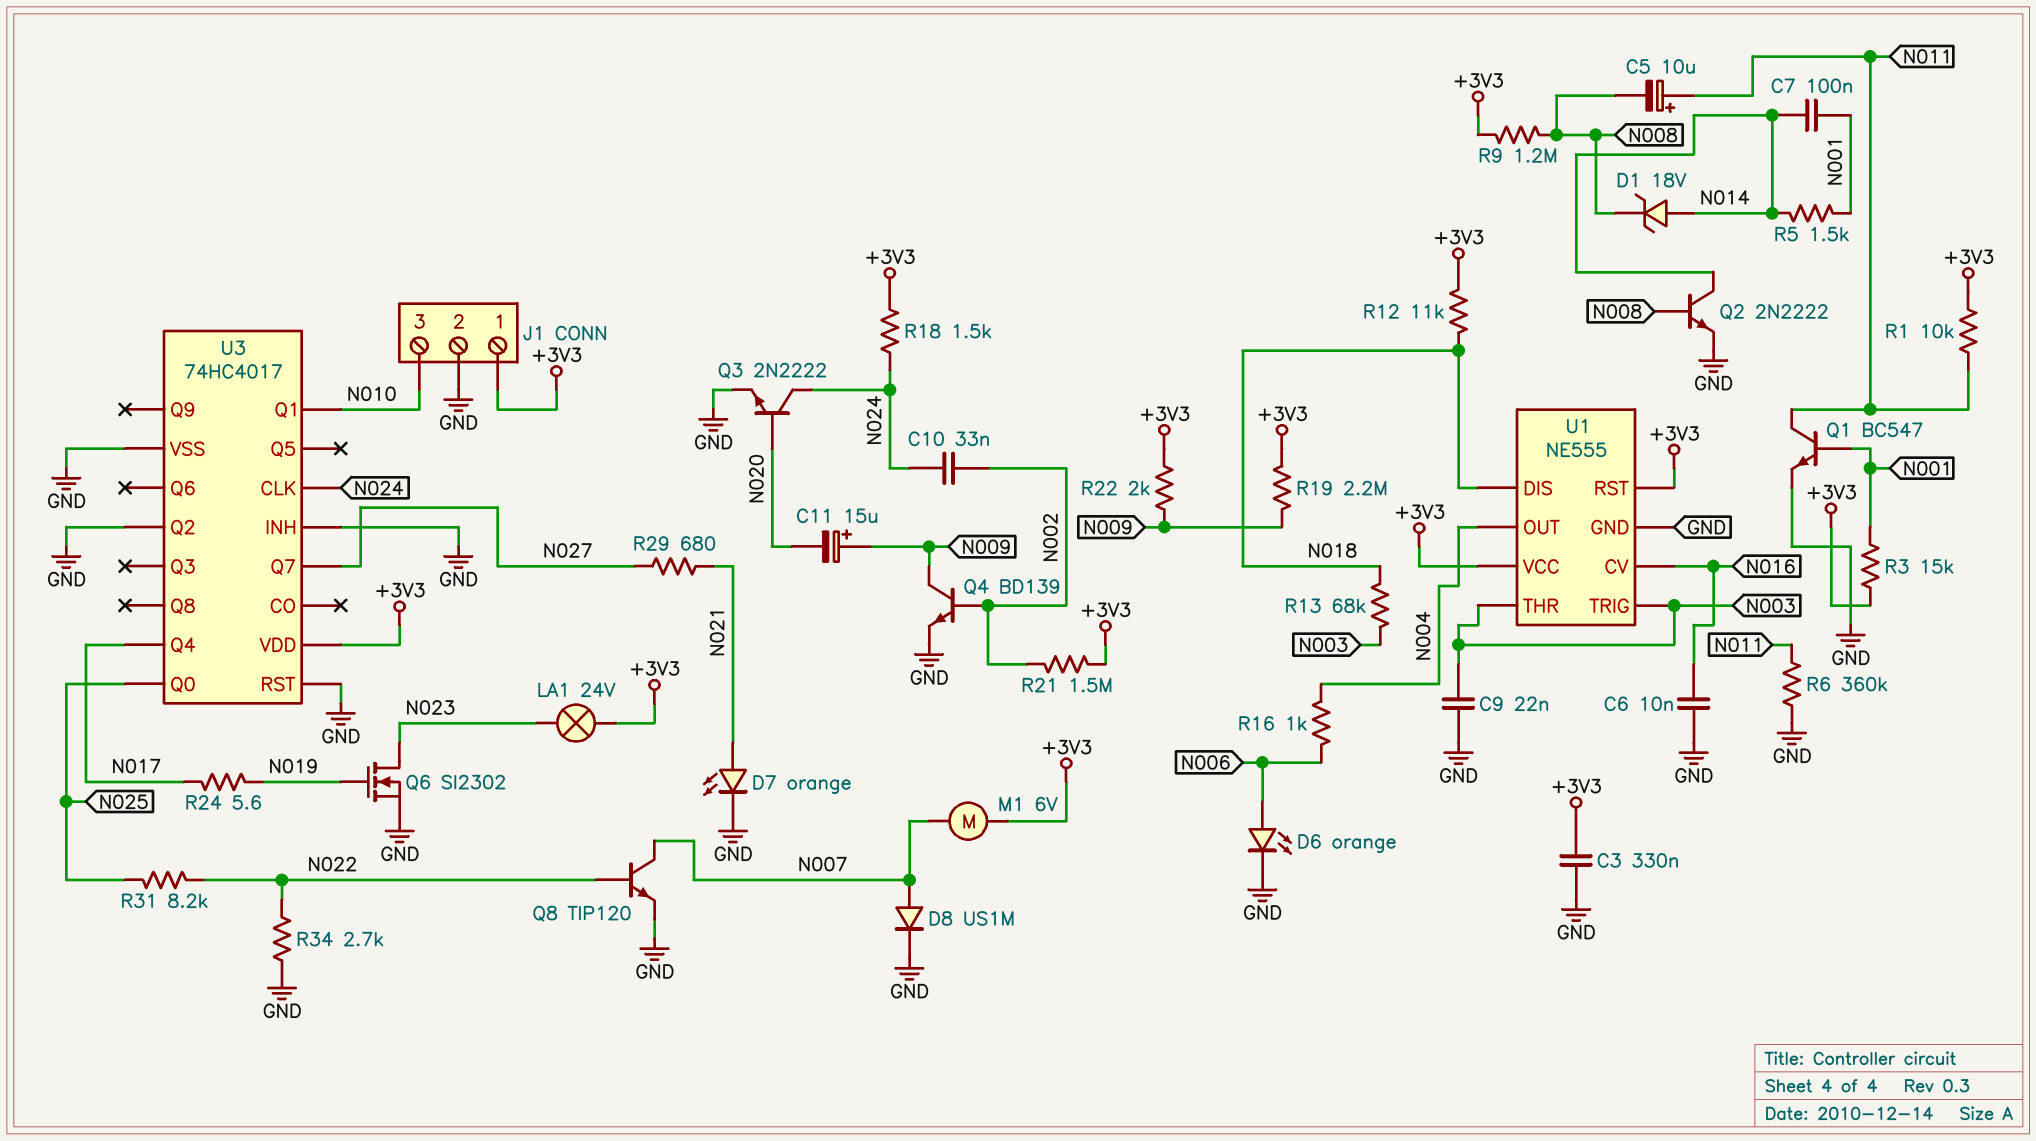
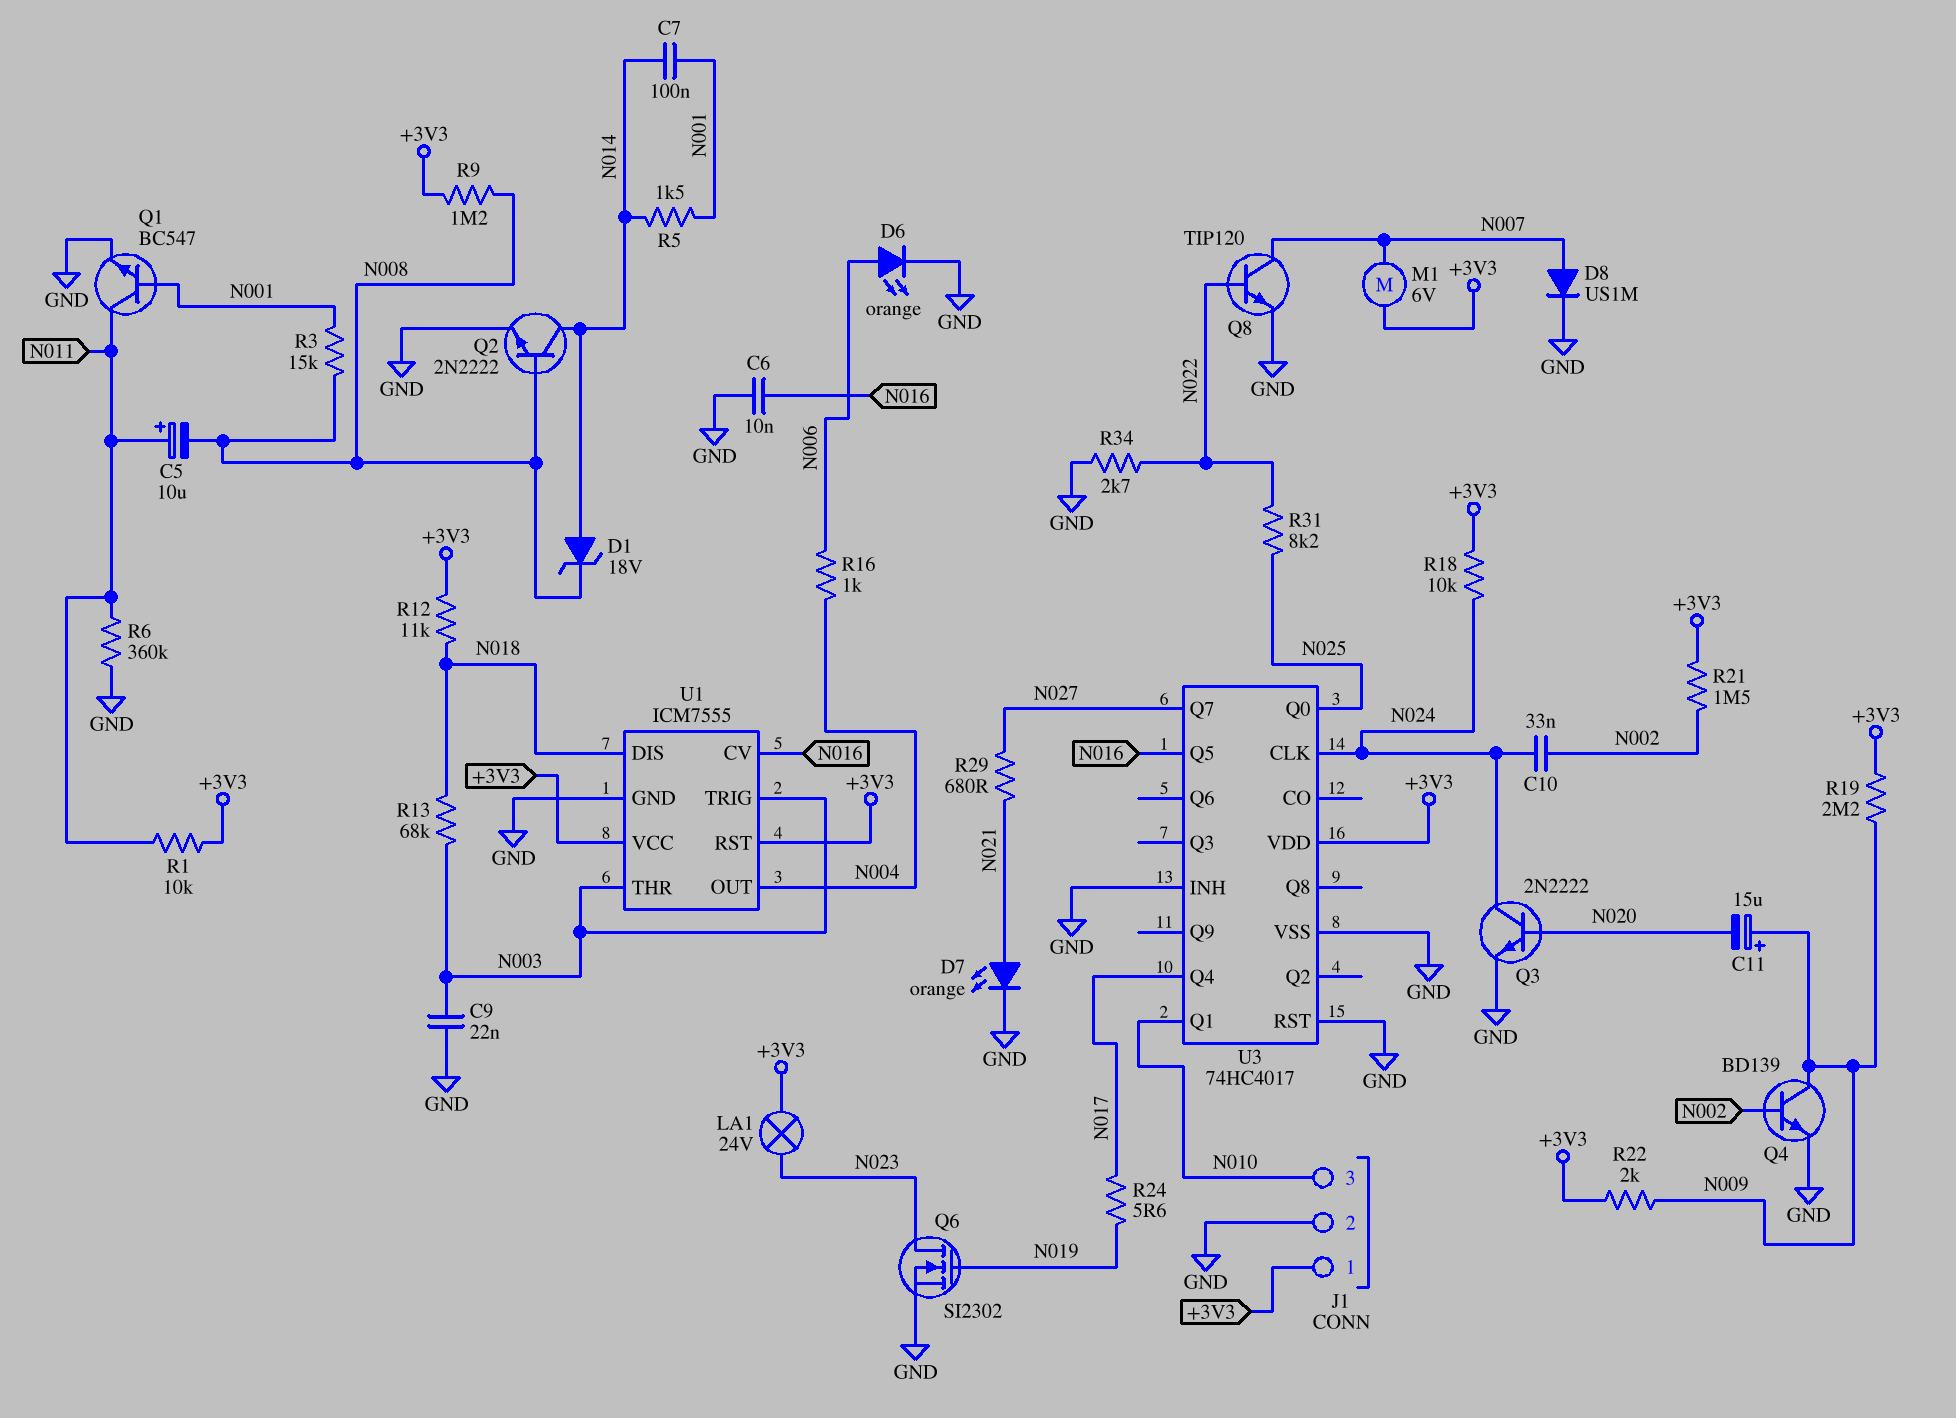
C3: 330nF (+3V3, GND) -> none
R3: 15k (+3V3, N001) -> 15k (N001, N008)
R18: 1.5k (+3V3, N024) -> 10k (+3V3, N024)
U1: NE555 -> ICM7555
U3 pin Q2: GND -> none
U3 pin Q5: none -> N016

